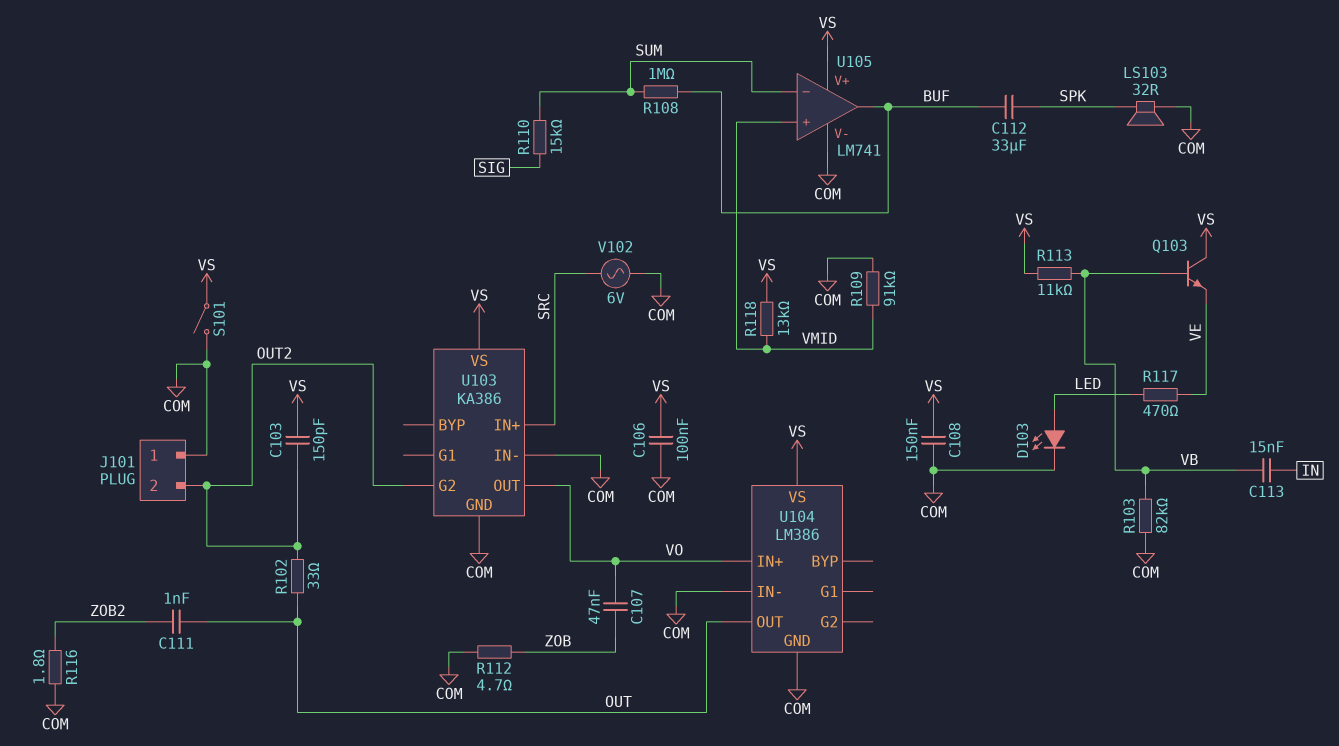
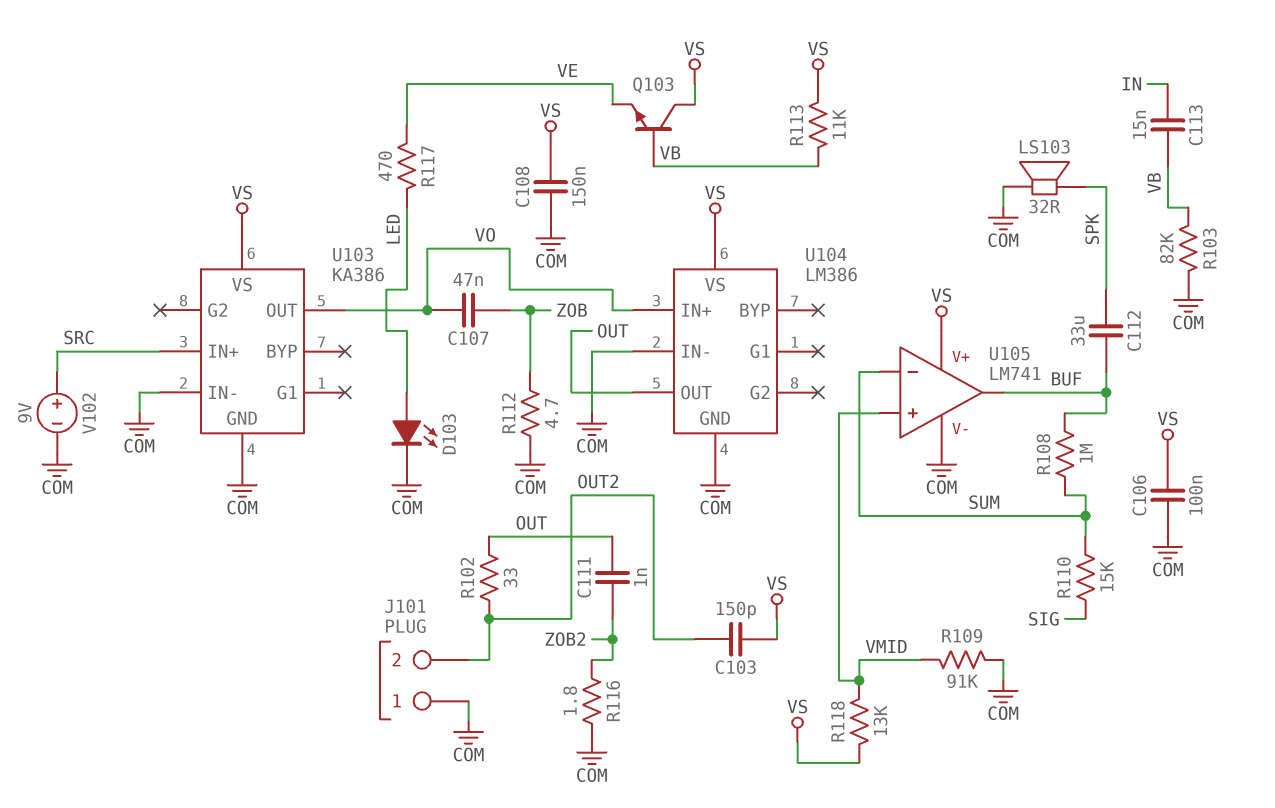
S101: switch (COM, VS) -> none
U103 pin G2: OUT2 -> none
V102: AC 6V (COM, SRC) -> 9V (plus SRC, minus COM)

